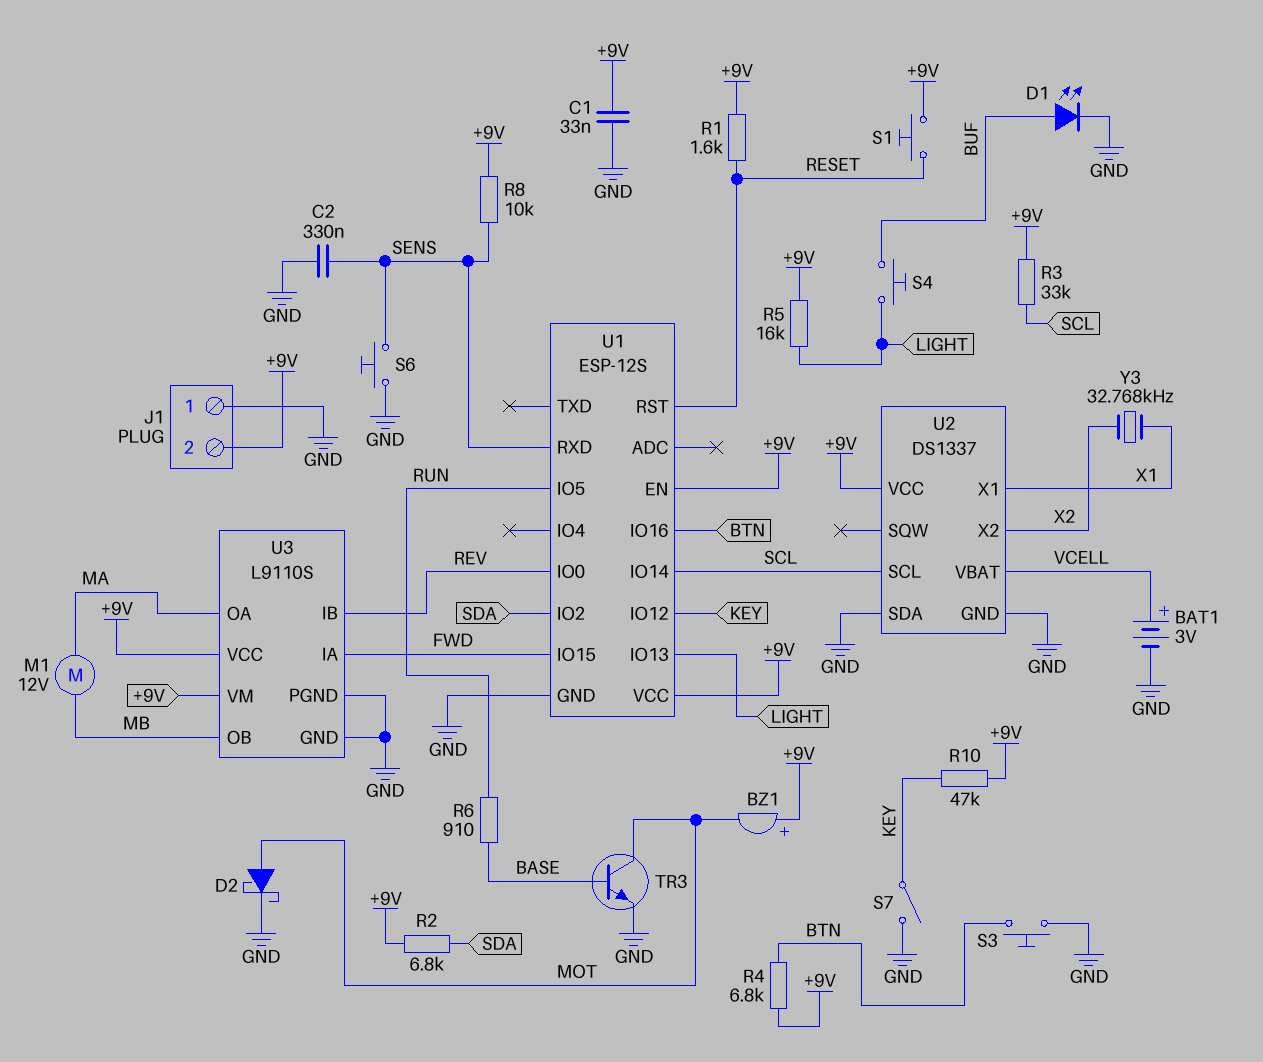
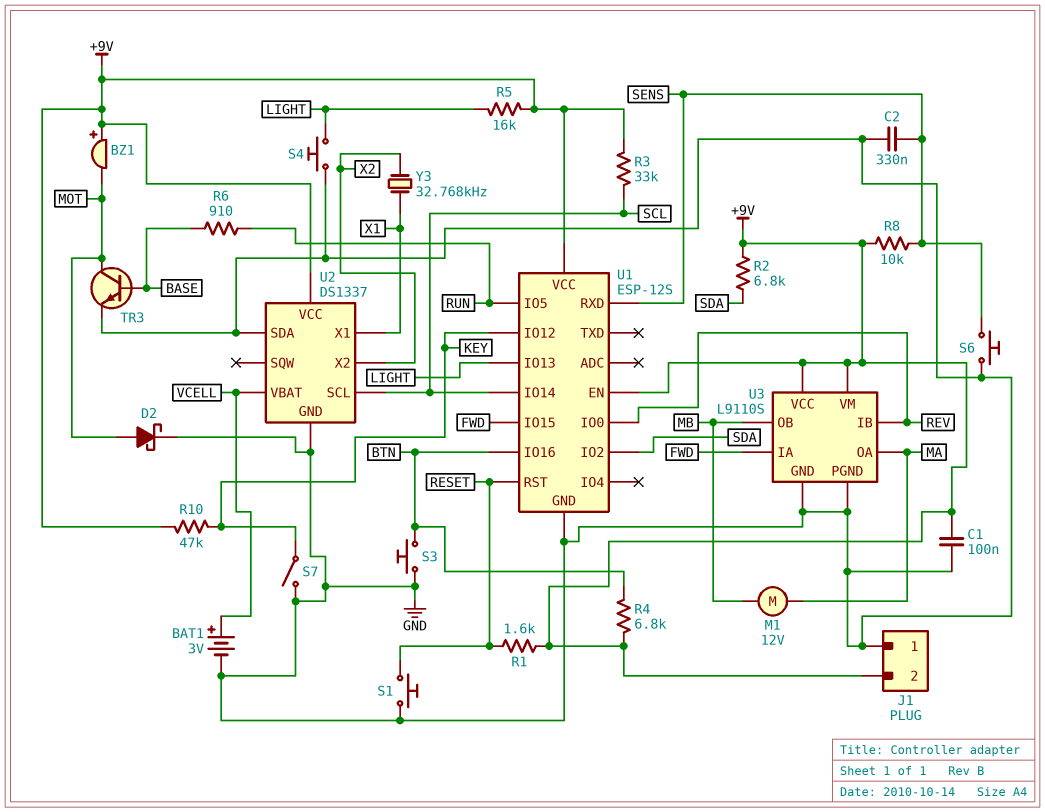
C1: 33nF (+9V, GND) -> 100nF (+9V, GND)
D1: LED (A BUF, K GND) -> none
S1: button (+9V, RESET) -> button (GND, RESET)
S4: button (BUF, LIGHT) -> button (GND, LIGHT)

